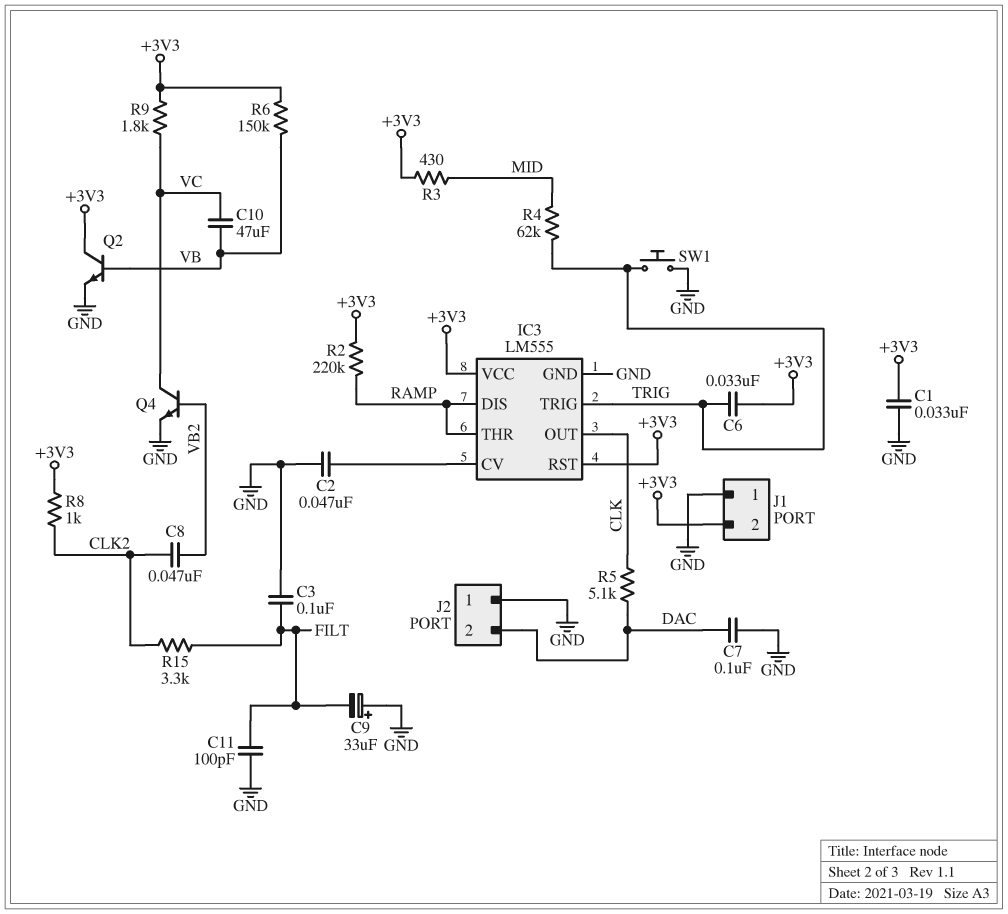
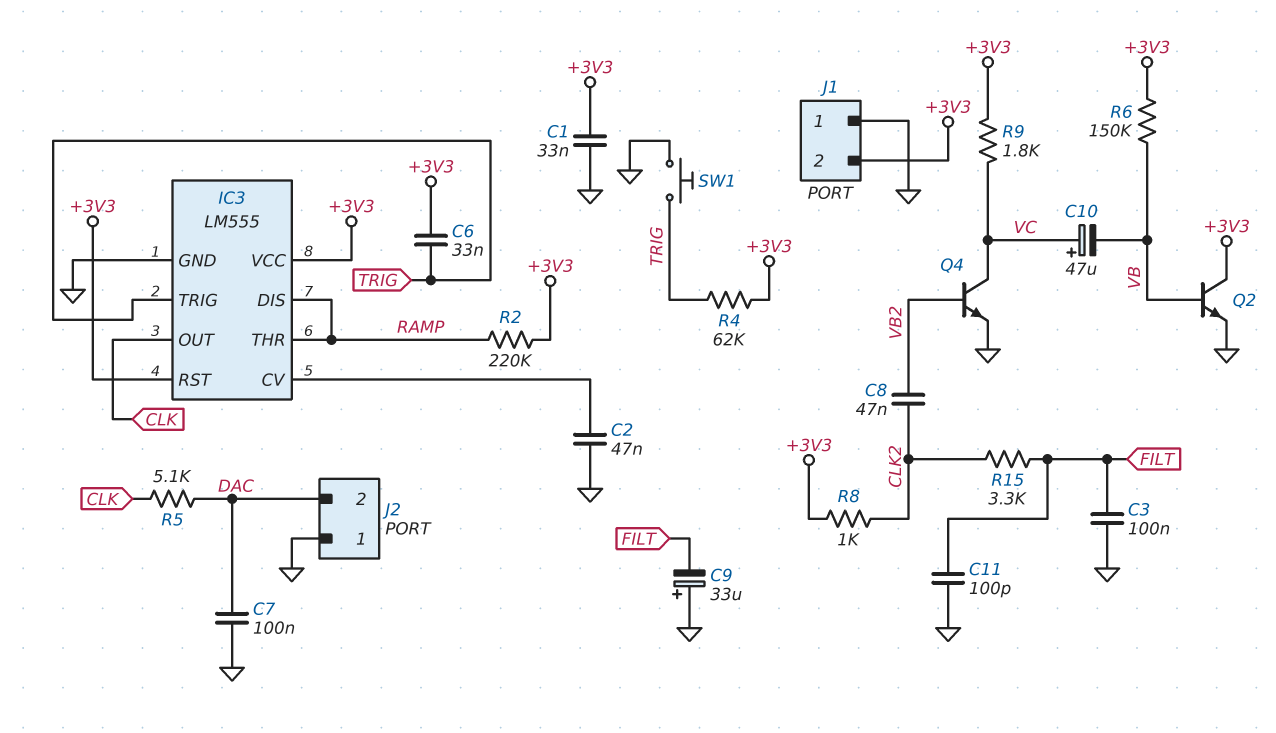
C10: 47uF (VB, VC) -> 47uF (plus VC, minus VB)
R3: 430 (+3V3, MID) -> none
R4: 62k (MID, TRIG) -> 62k (+3V3, TRIG)

